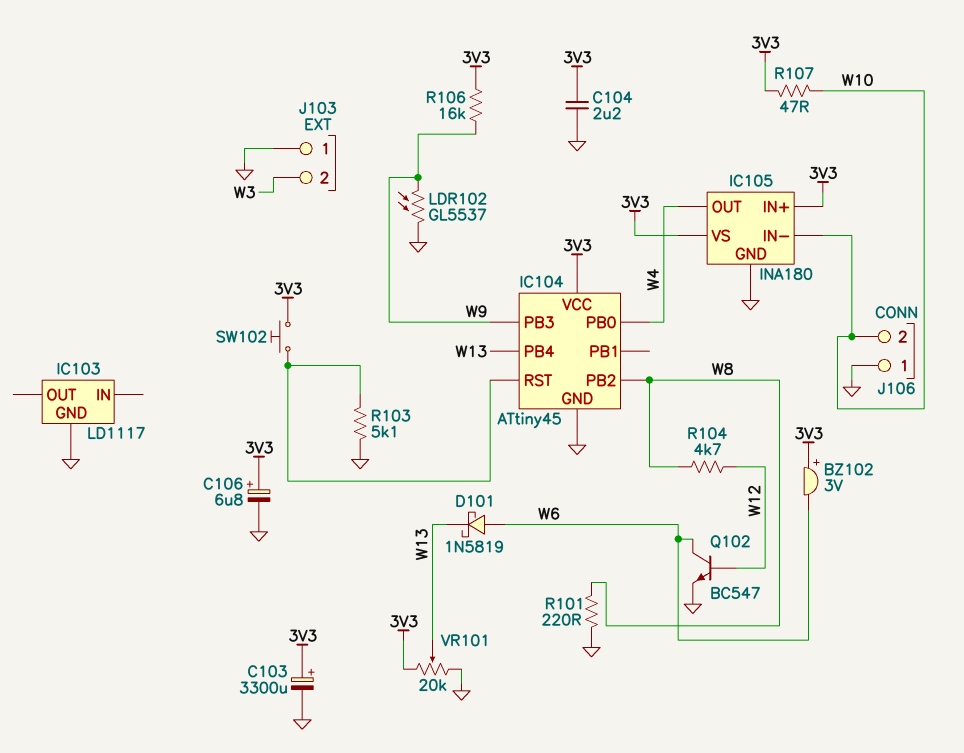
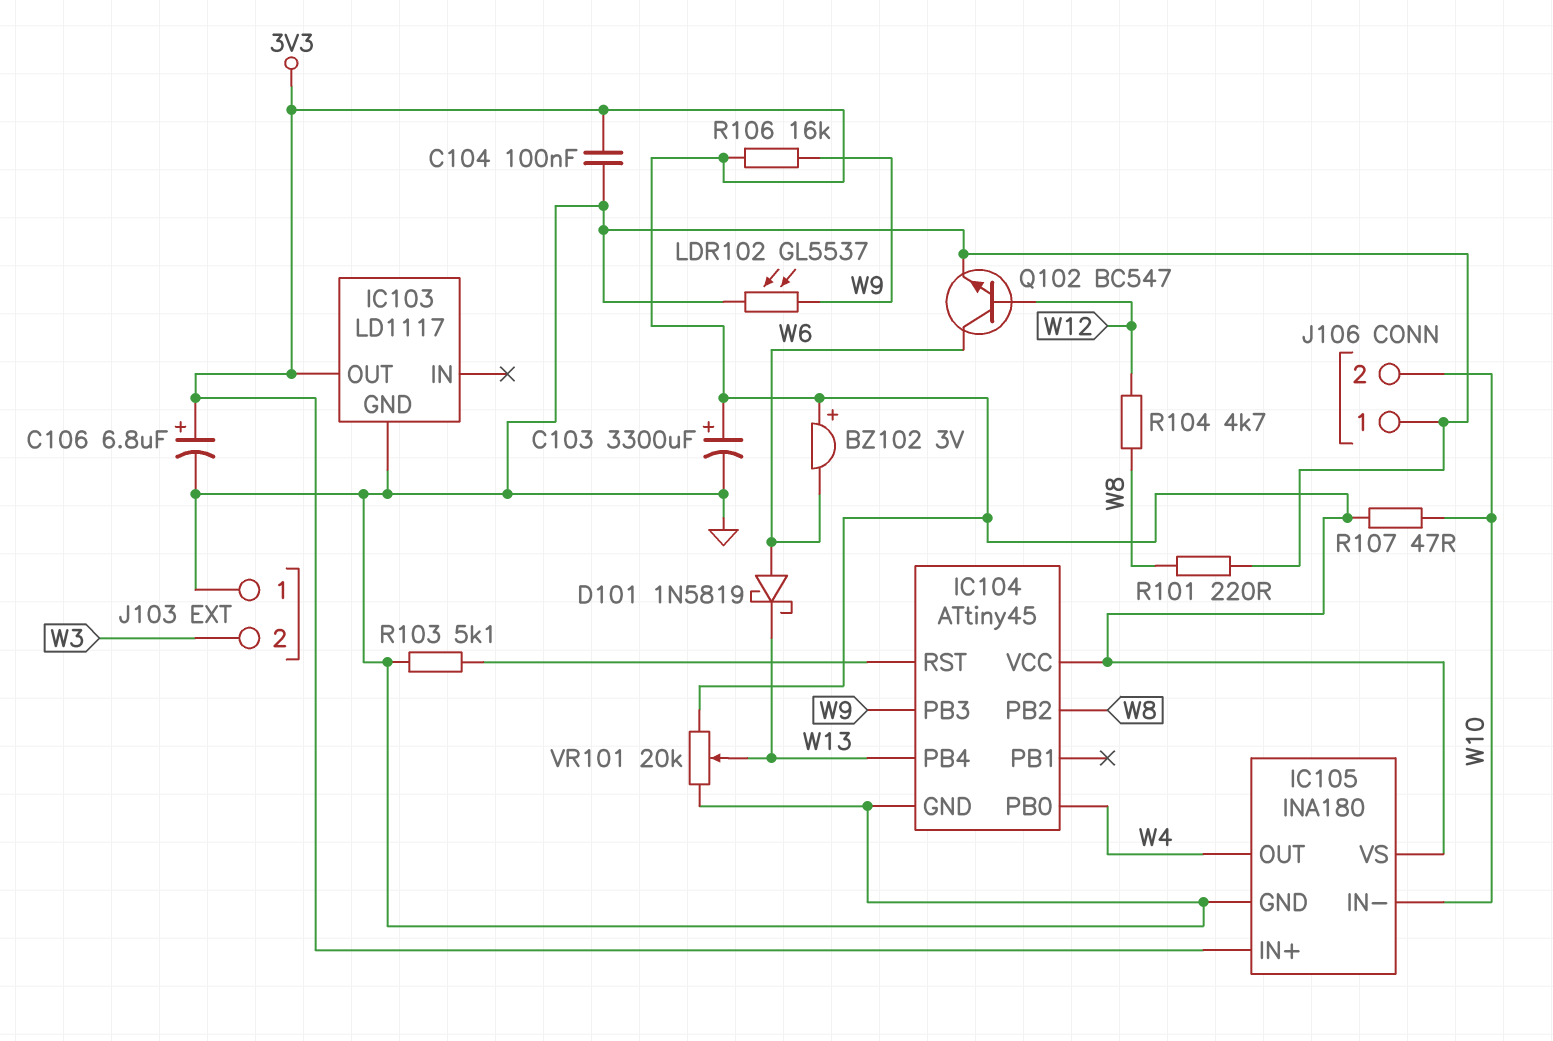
C104: 2.2uF (3V3, GND) -> 100nF (3V3, GND)
IC103 pin OUT: none -> 3V3
SW102: button (3V3, IC104/RST) -> none

